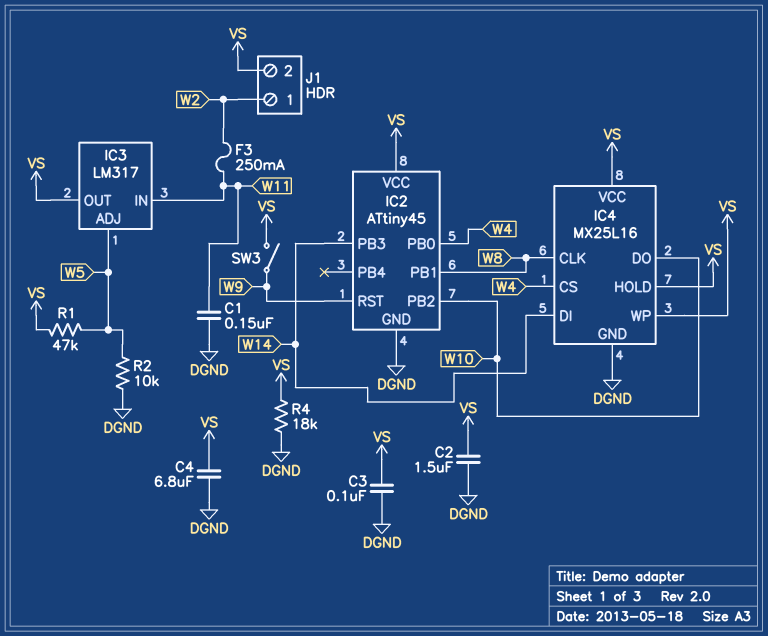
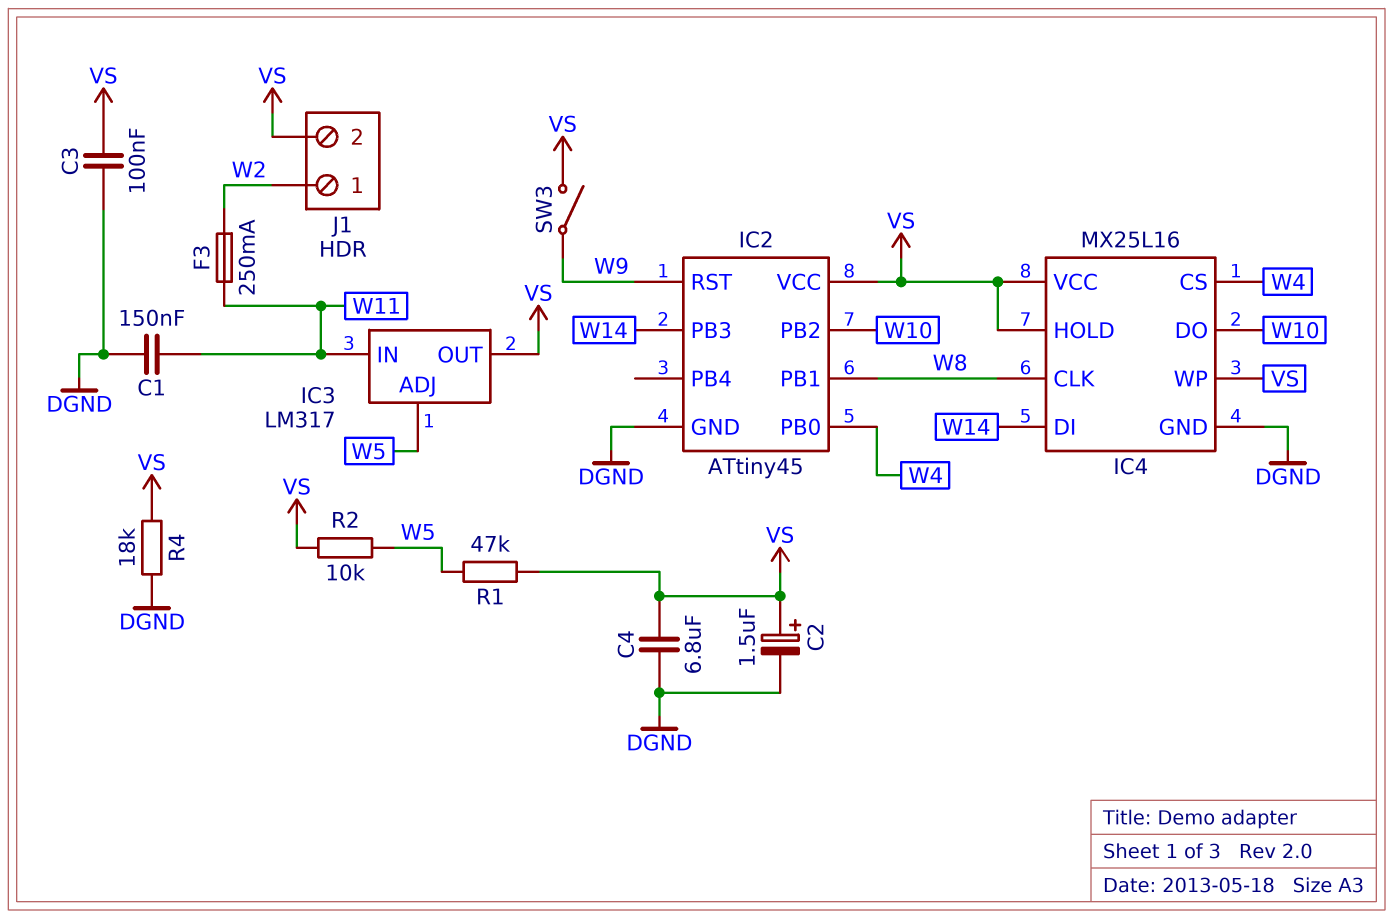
C2: 1.5uF (DGND, VS) -> 1.5uF (plus VS, minus DGND)
R2: 10k (DGND, W5) -> 10k (VS, W5)

